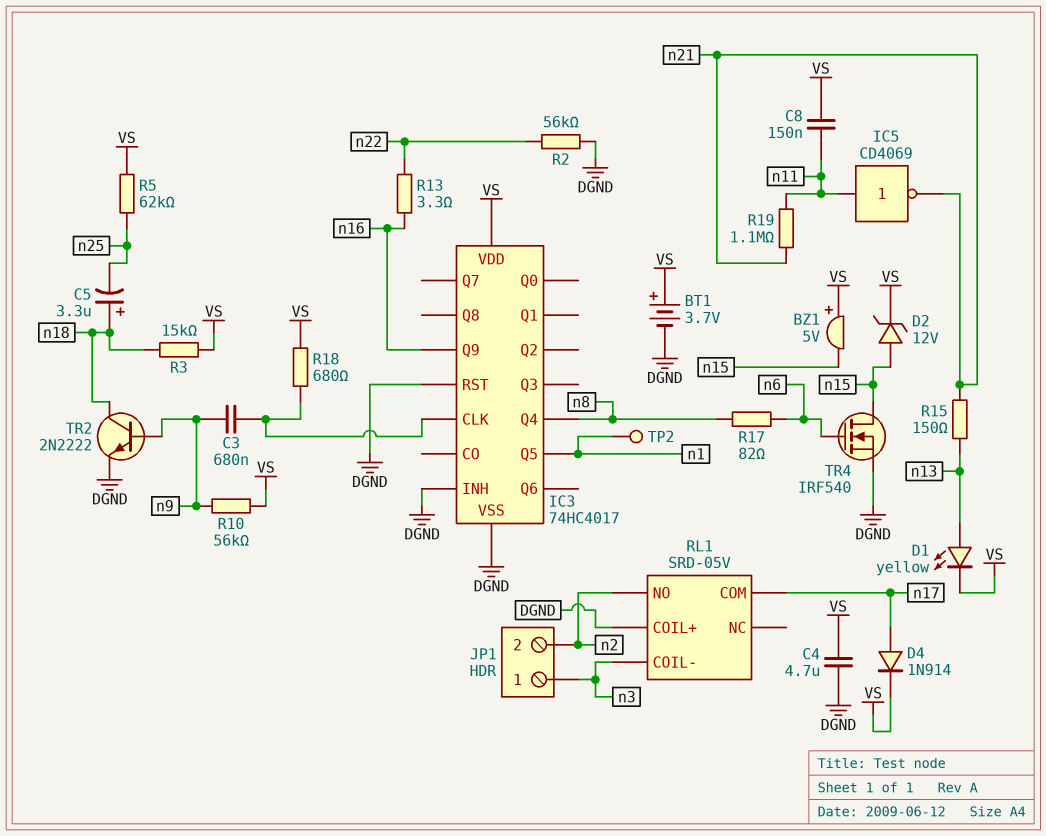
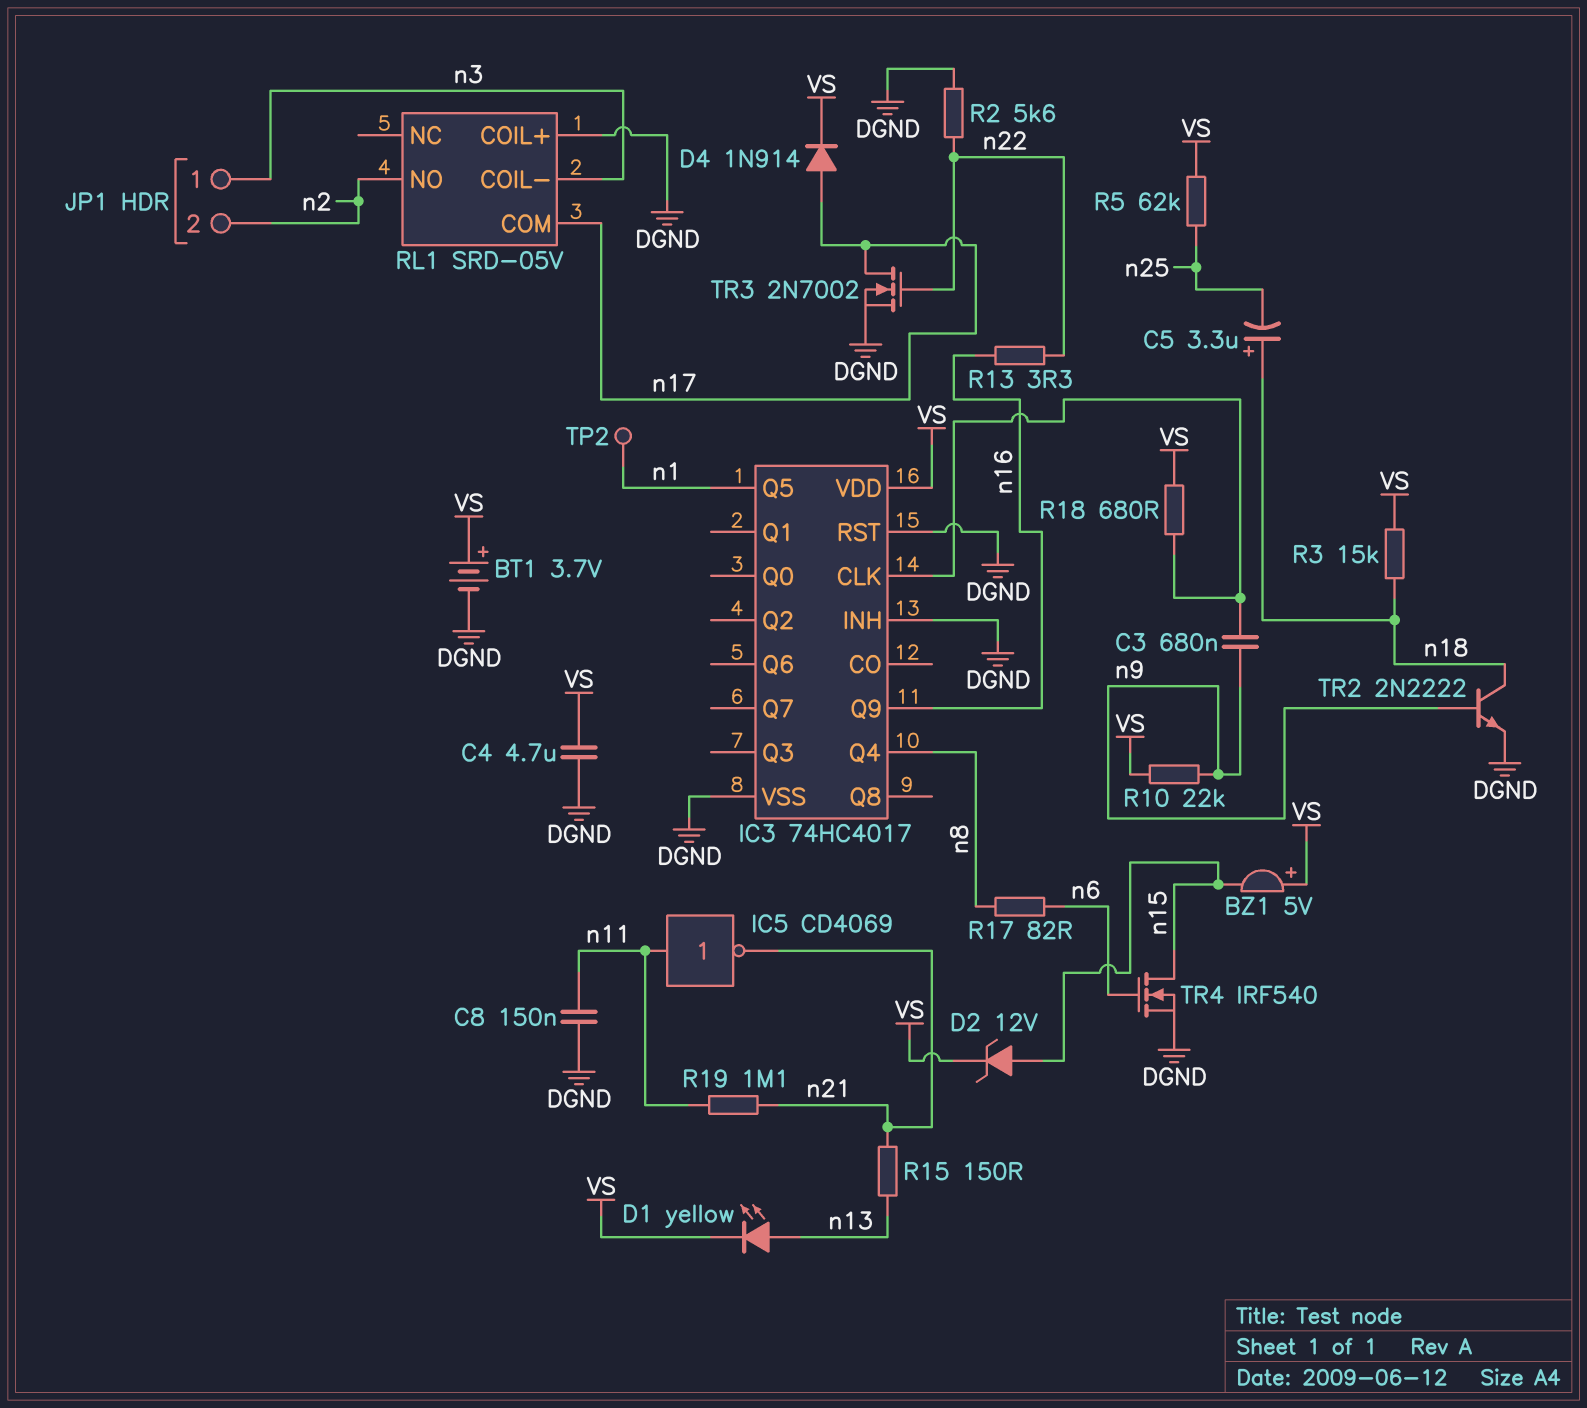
C8: 150nF (VS, n11) -> 150nF (DGND, n11)
R2: 56k (DGND, n22) -> 5.6k (DGND, n22)
R10: 56k (VS, n9) -> 22k (VS, n9)
TR3: none -> NMOS 2N7002 (G n22, D n17, S DGND)

